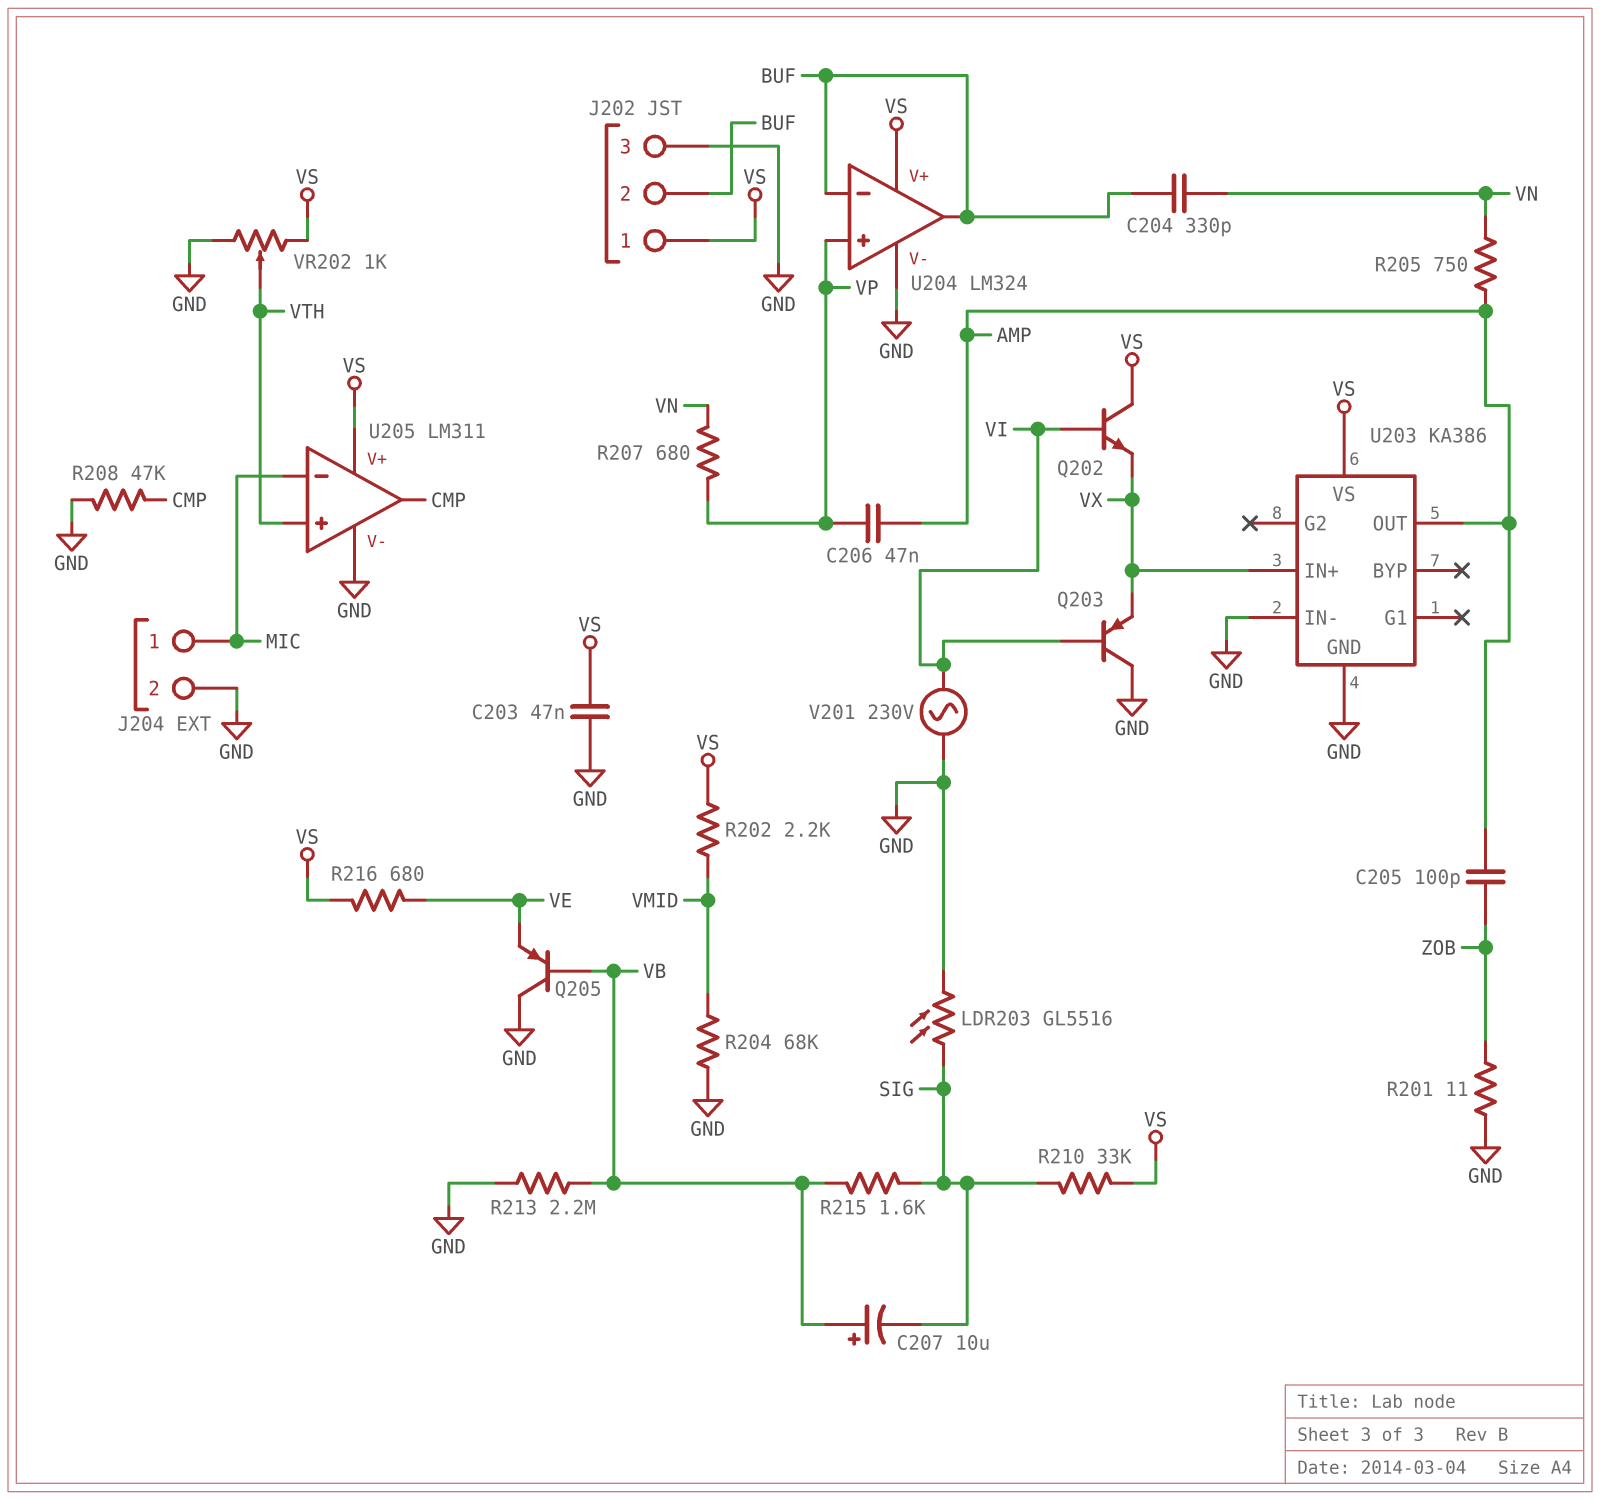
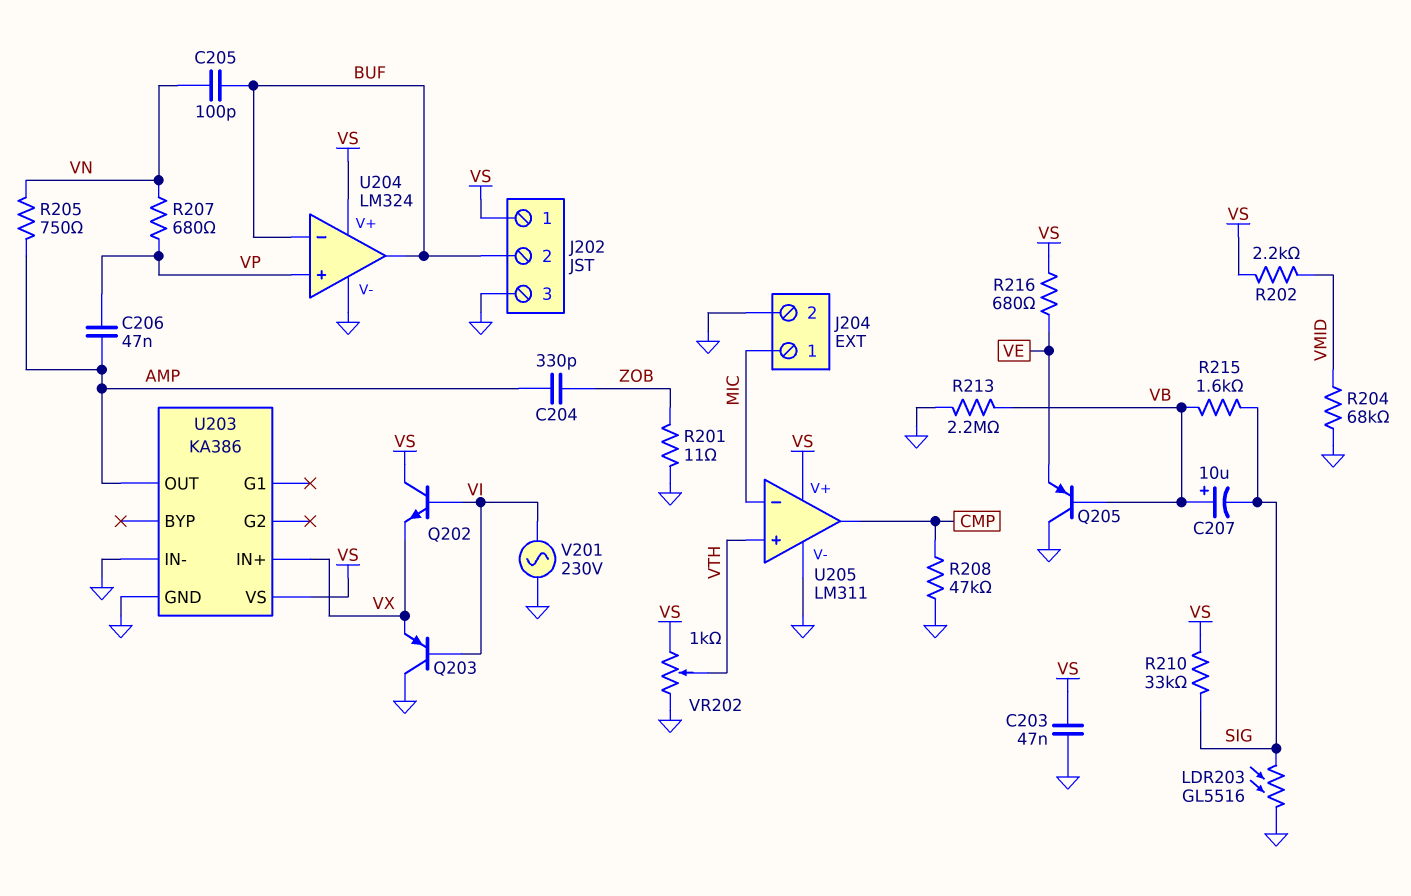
C204: 330pF (BUF, VN) -> 330pF (AMP, ZOB)
C205: 100pF (AMP, ZOB) -> 100pF (BUF, VN)

